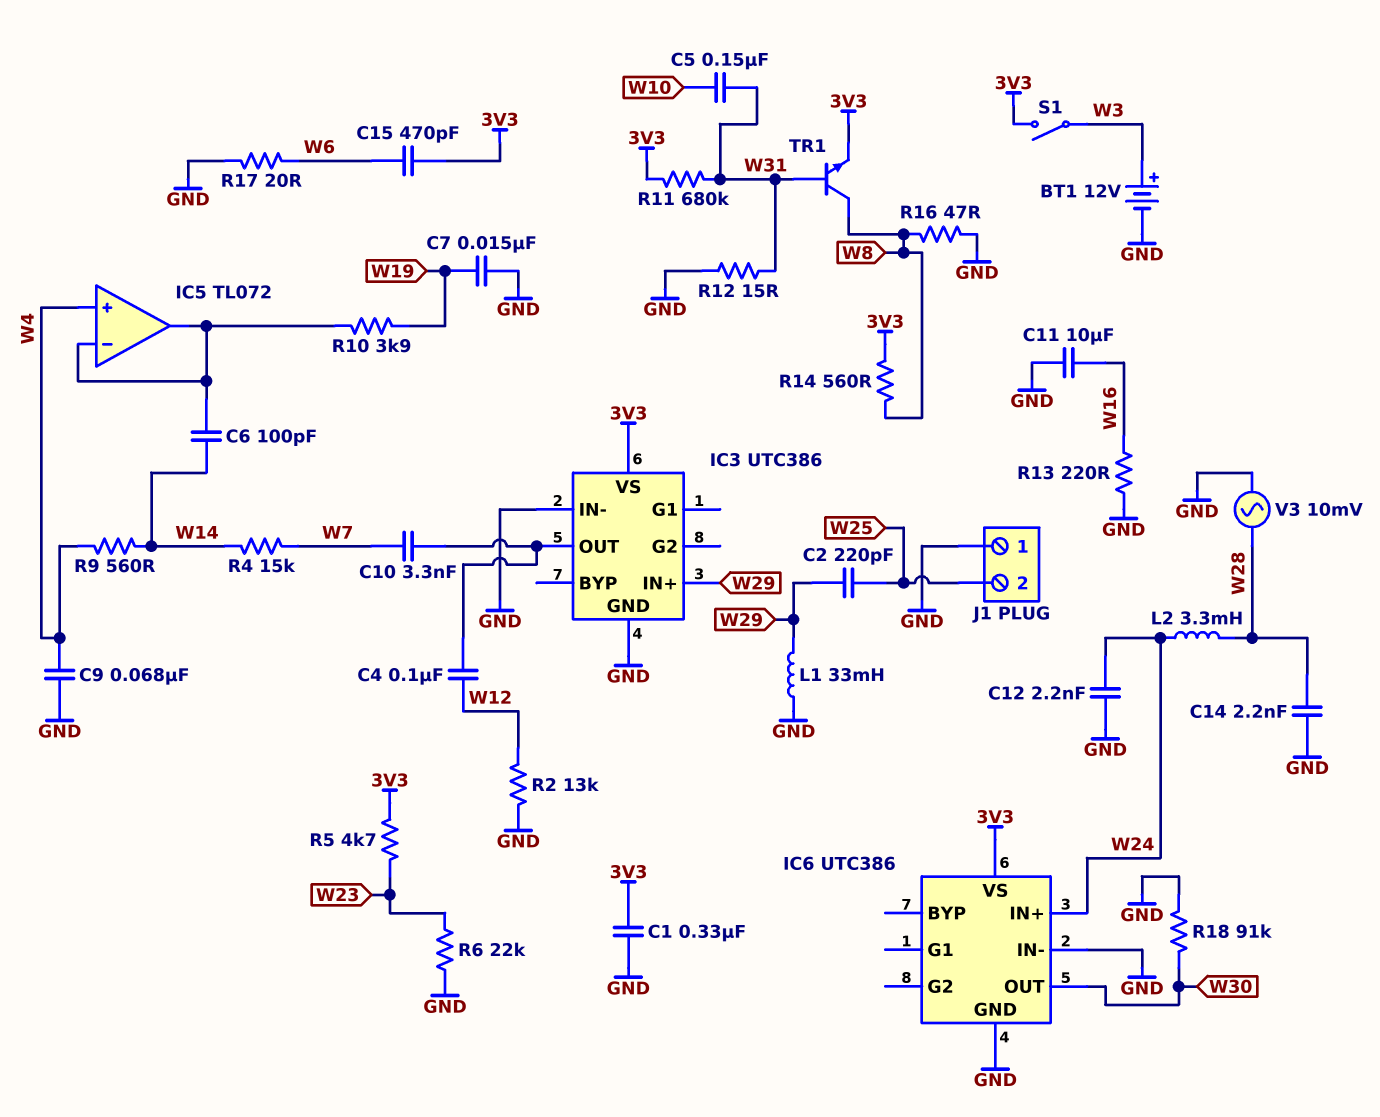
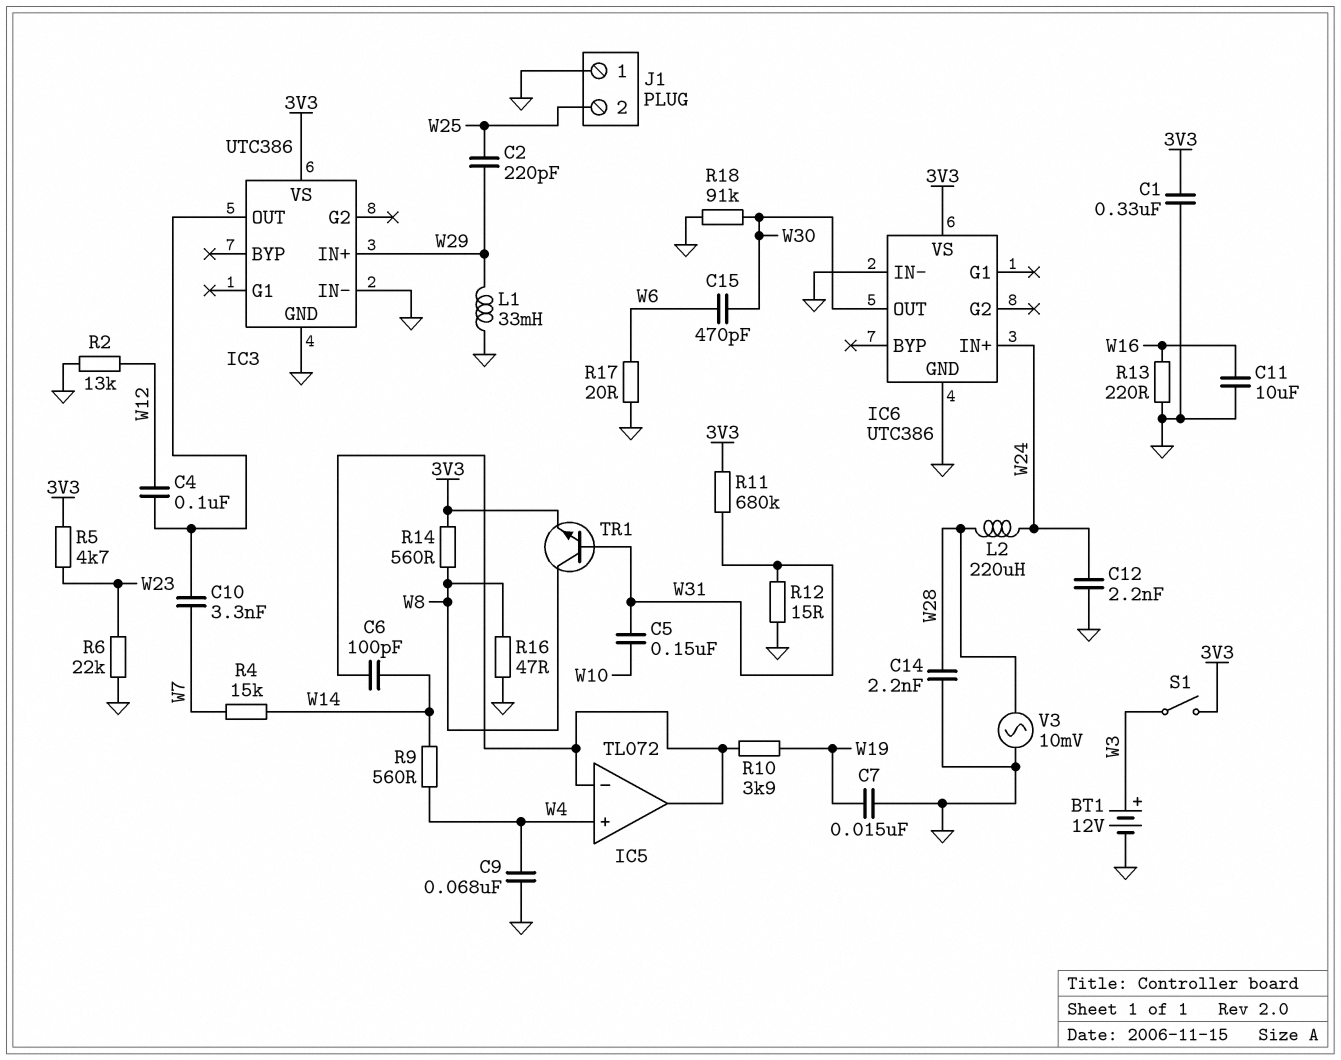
C15: 470pF (3V3, W6) -> 470pF (W6, W30)
L2: 3.3mH (W24, W28) -> 220uH (W24, W28)

